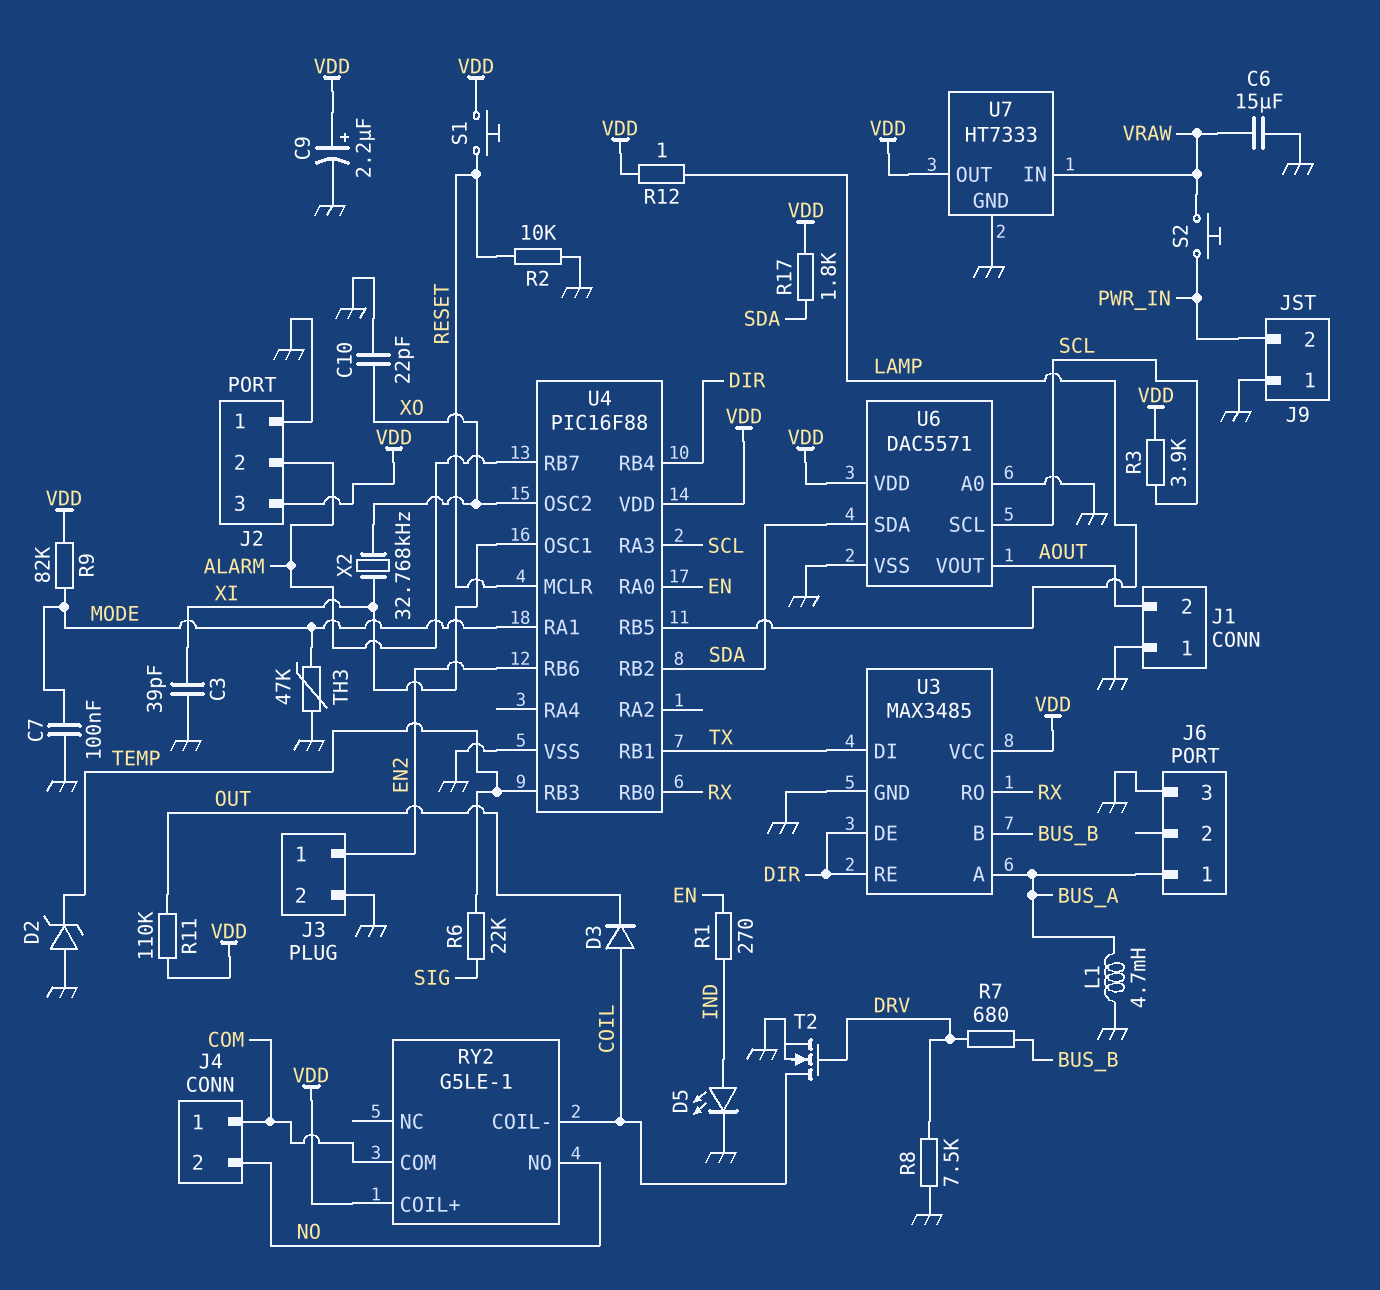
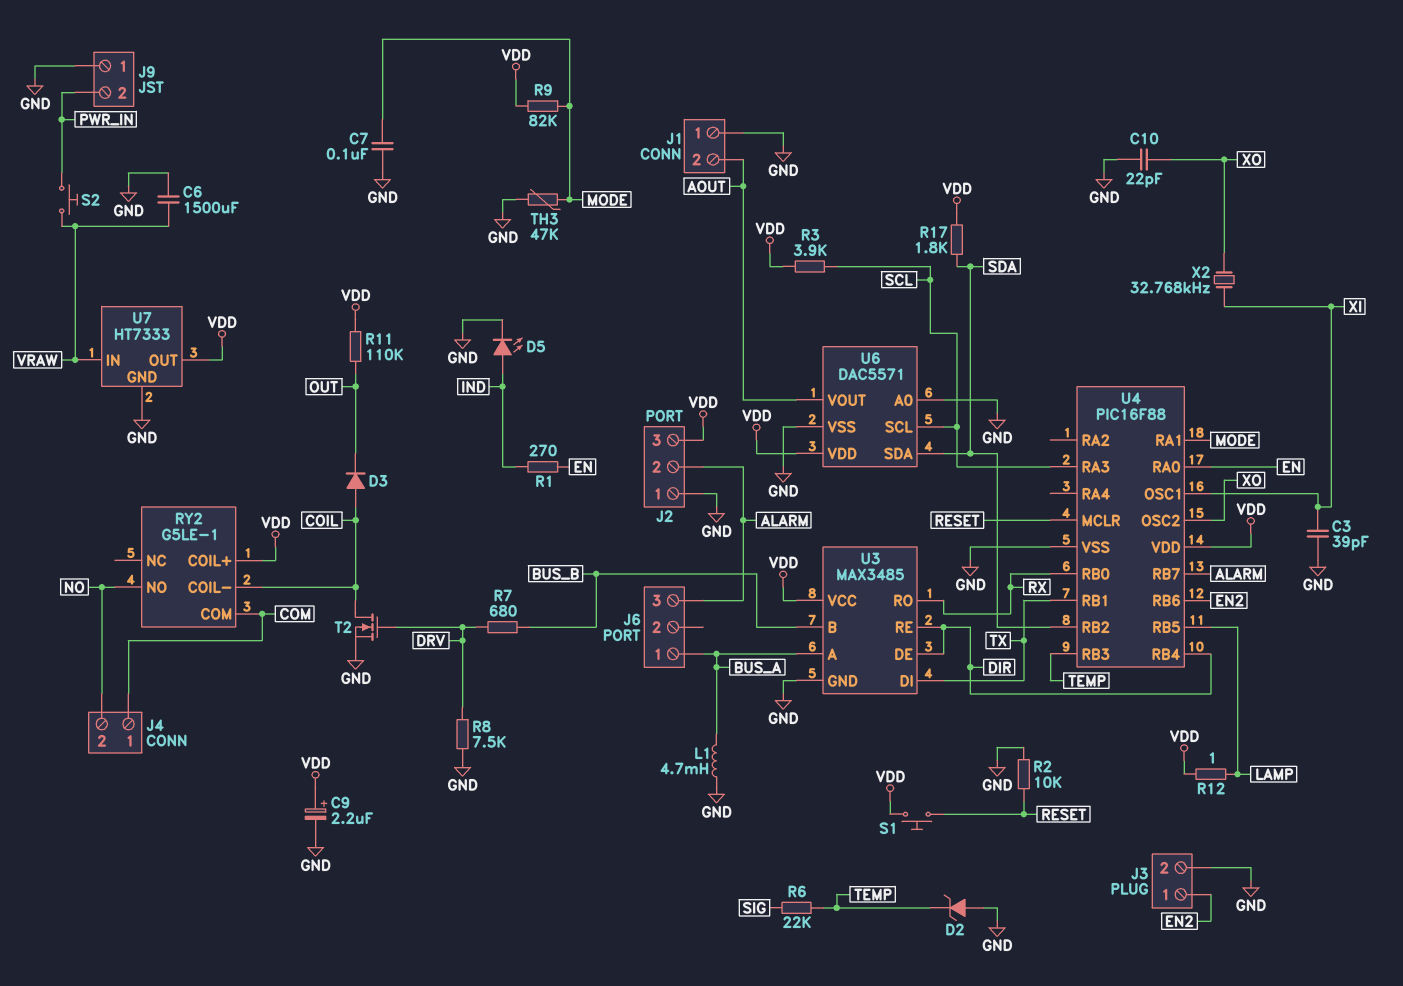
C6: 15uF (GND, VRAW) -> 1500uF (GND, VRAW)
J6 pin 3: GND -> ALARM

